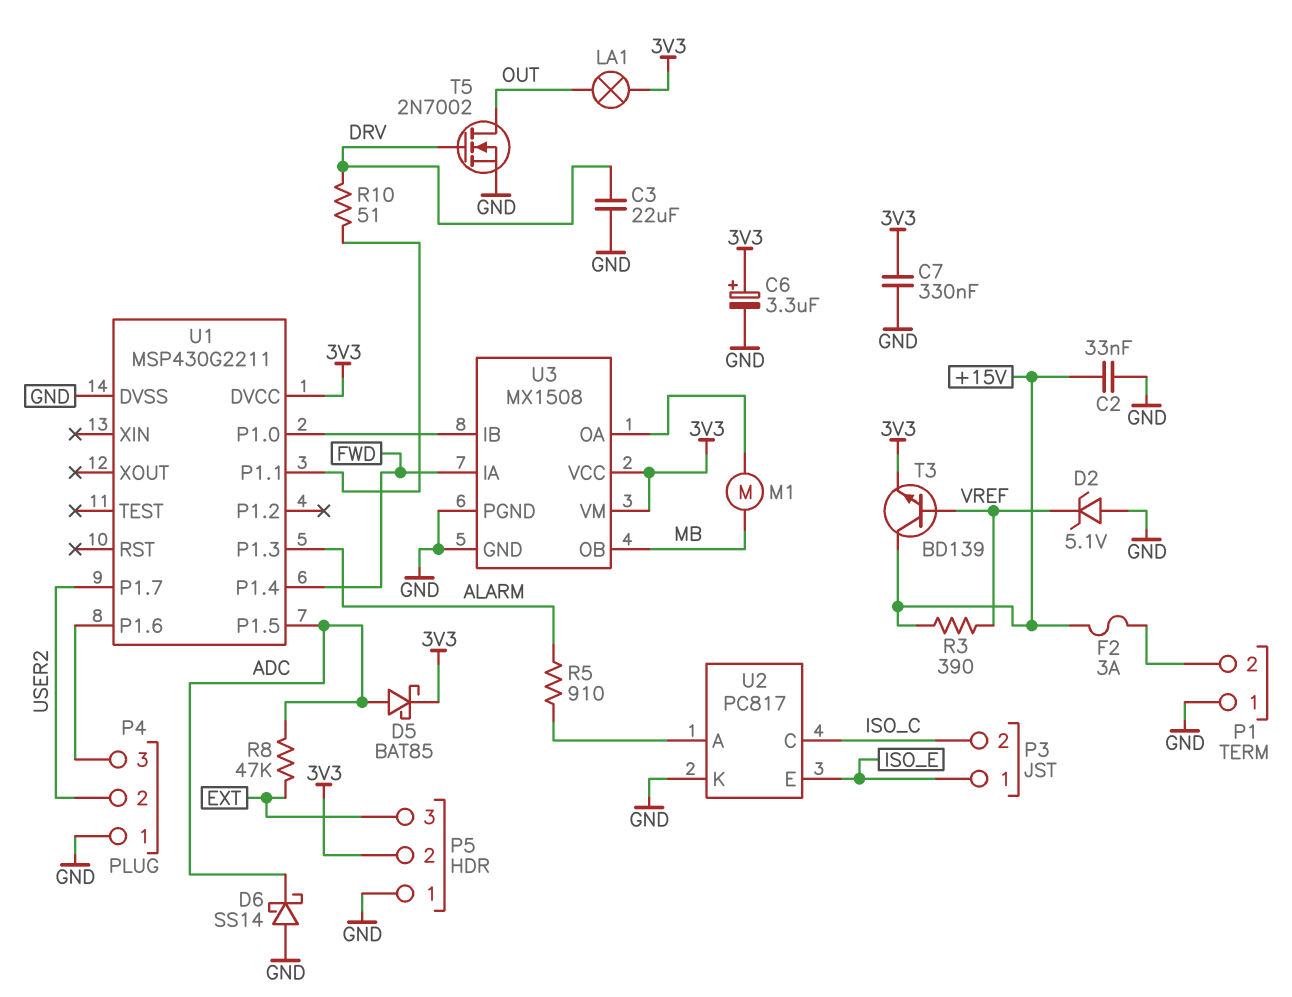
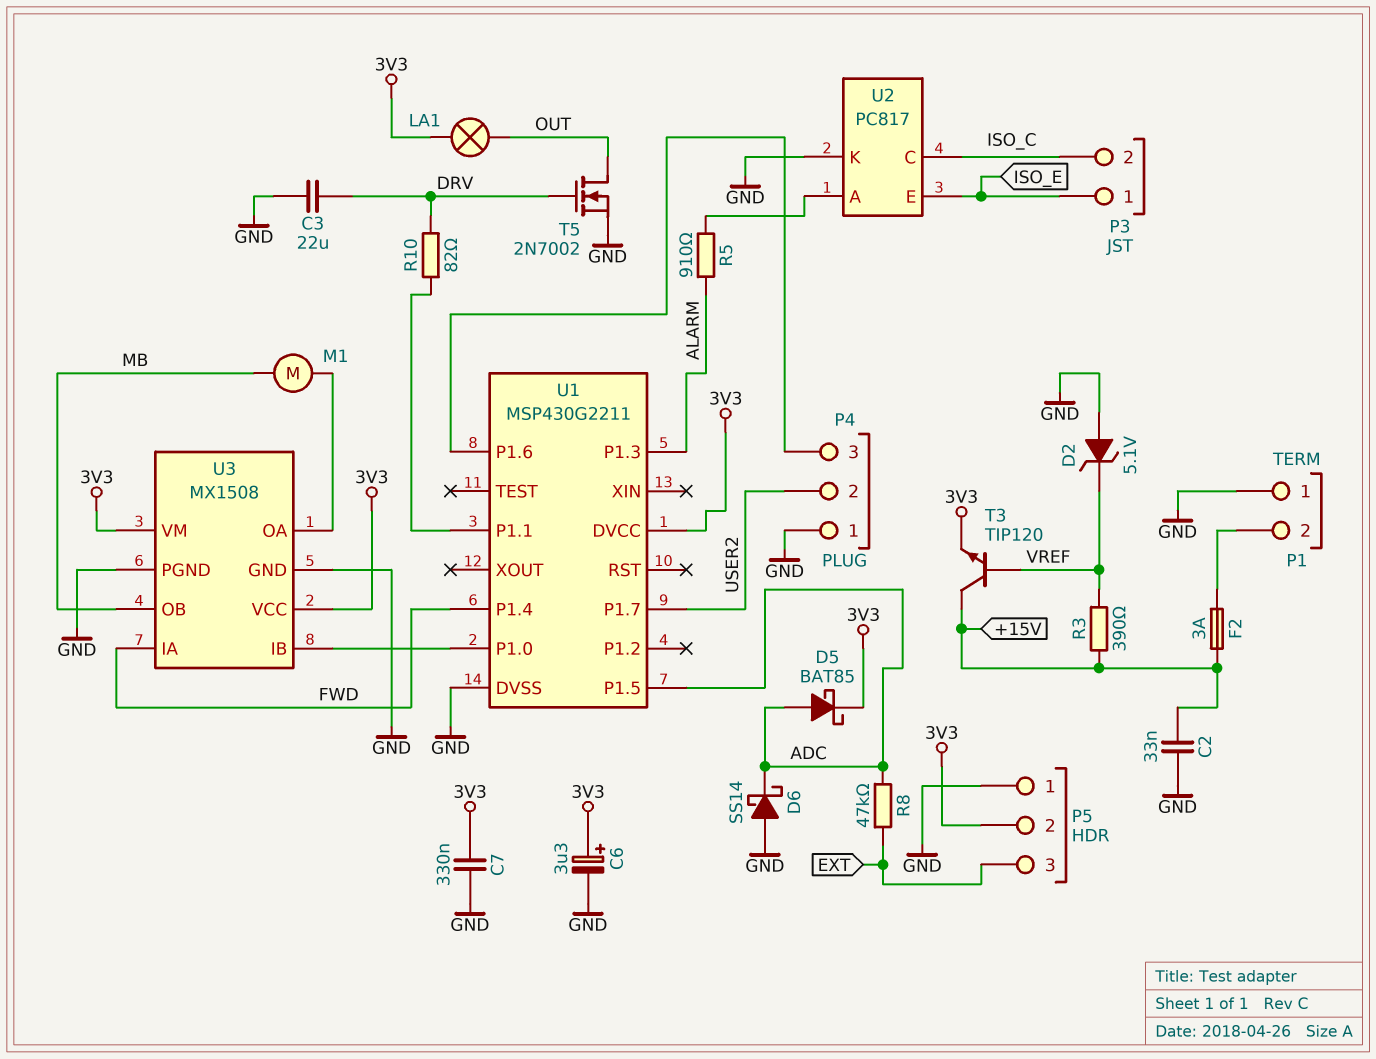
R10: 51 (DRV, U1/P1.1) -> 82 (DRV, U1/P1.1)
T3: NPN BD139 (B VREF, C +15V, E 3V3) -> NPN TIP120 (B VREF, C +15V, E 3V3)

